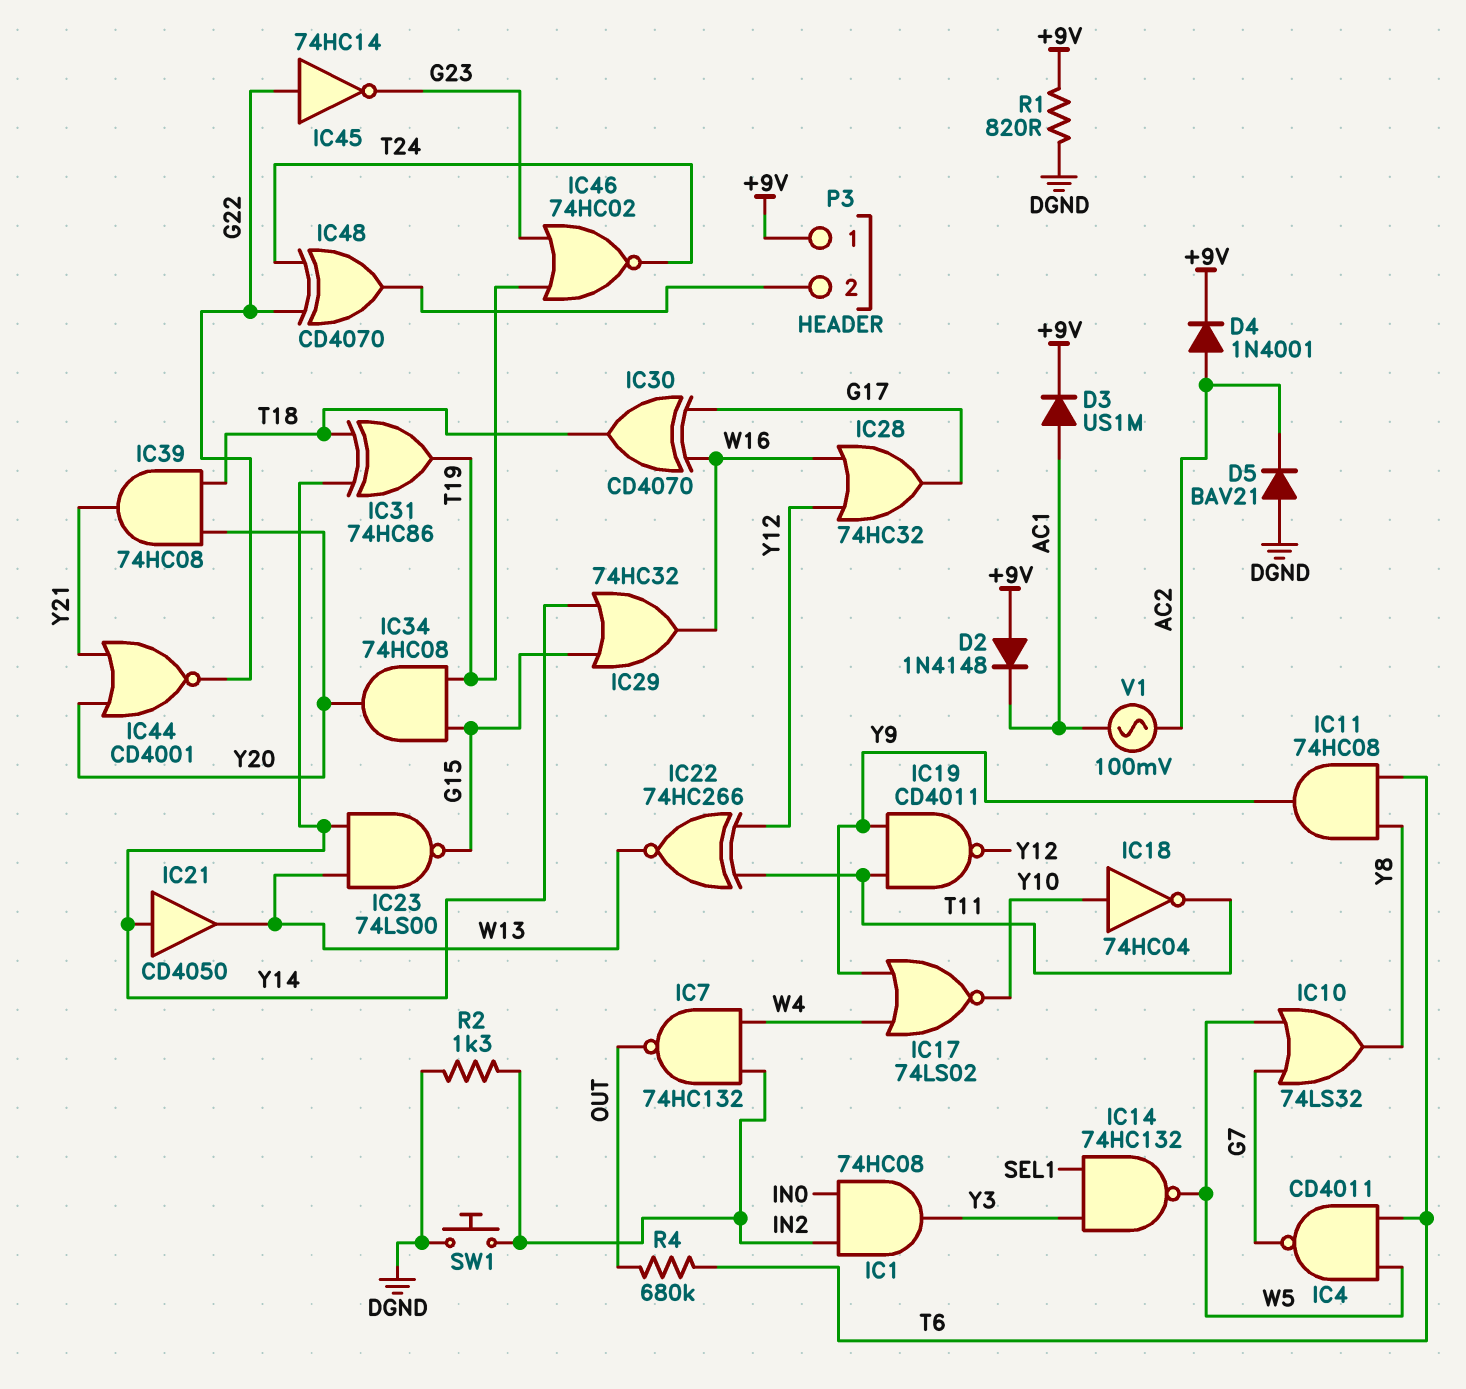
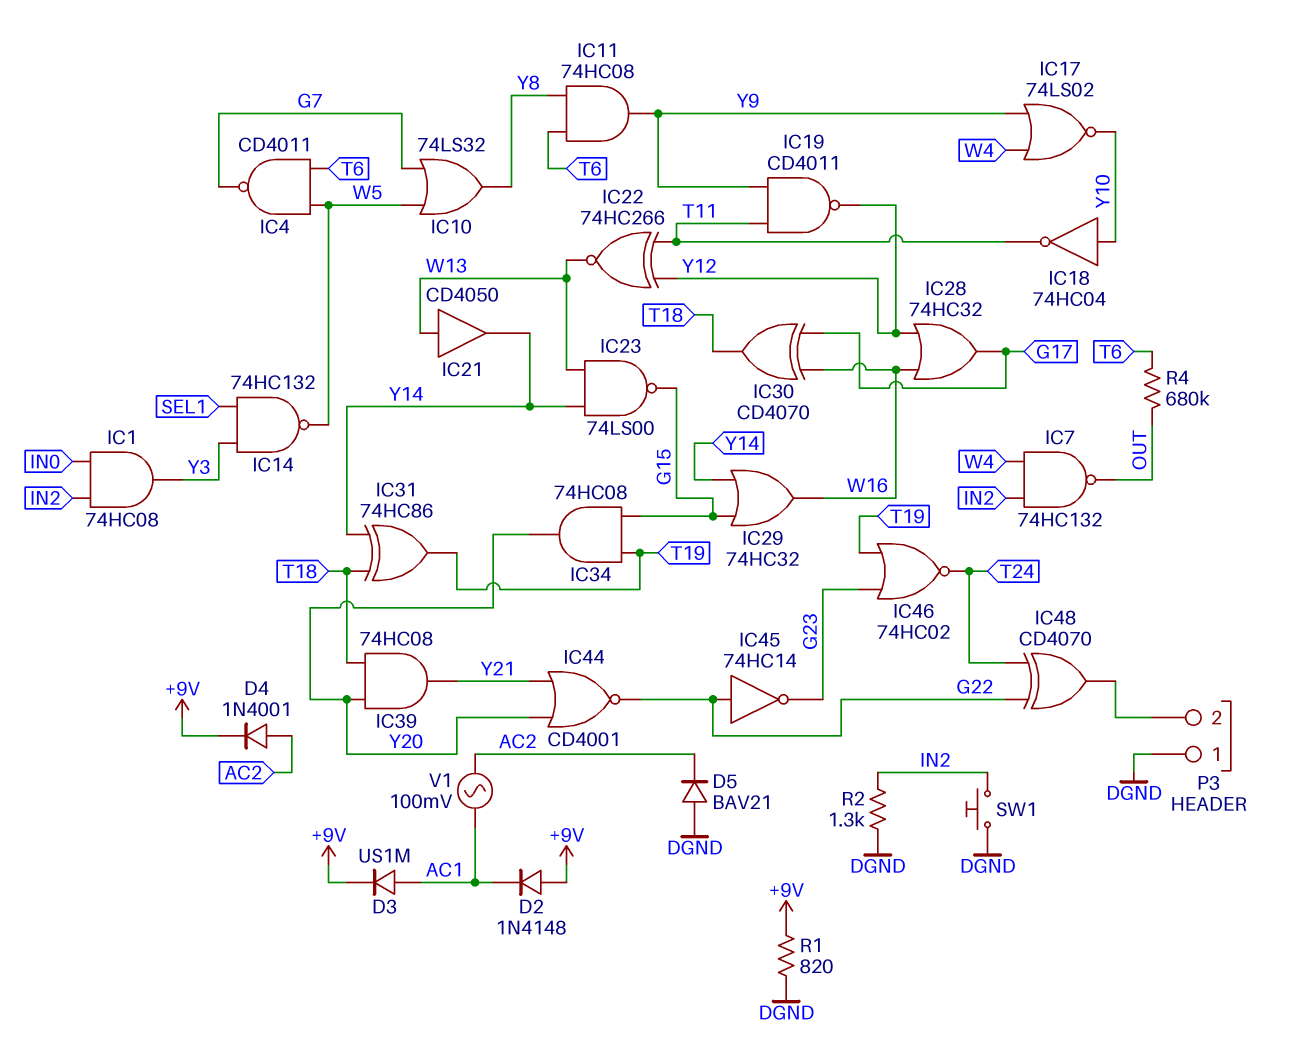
IC21: buffer CD4050 (in Y14, out W13) -> buffer CD4050 (in W13, out Y14)
P3 pin 1: +9V -> DGND

